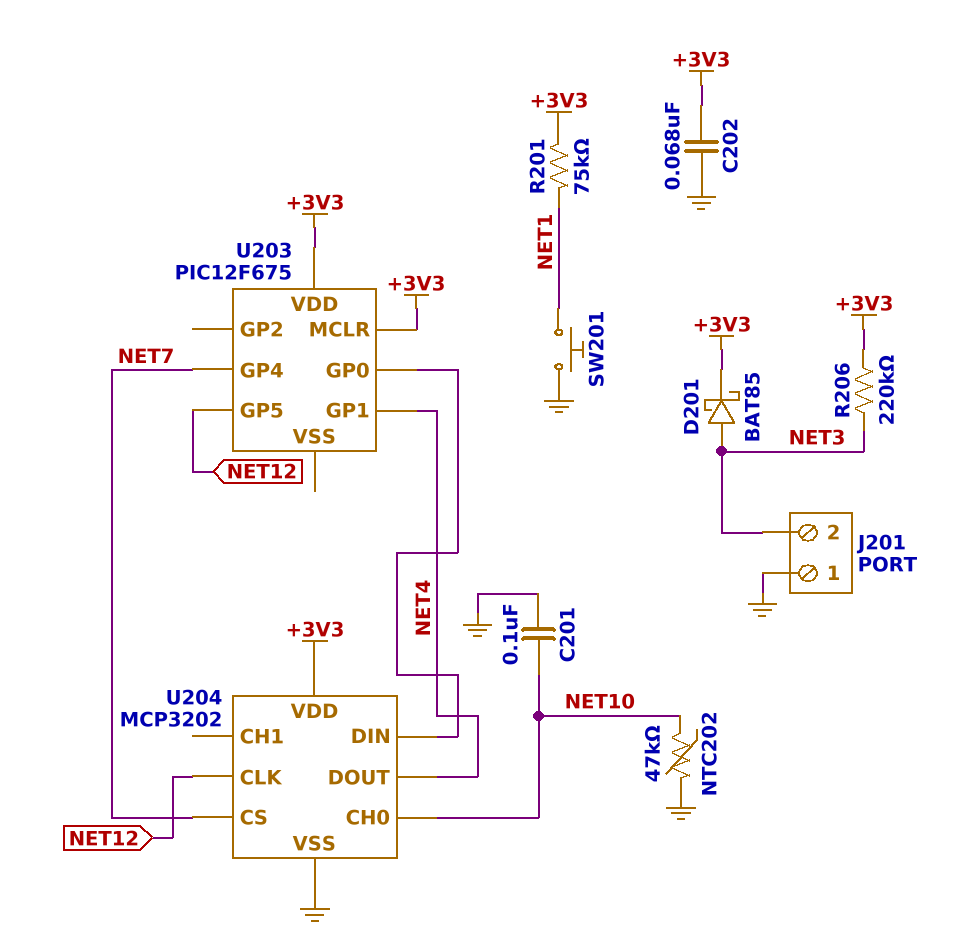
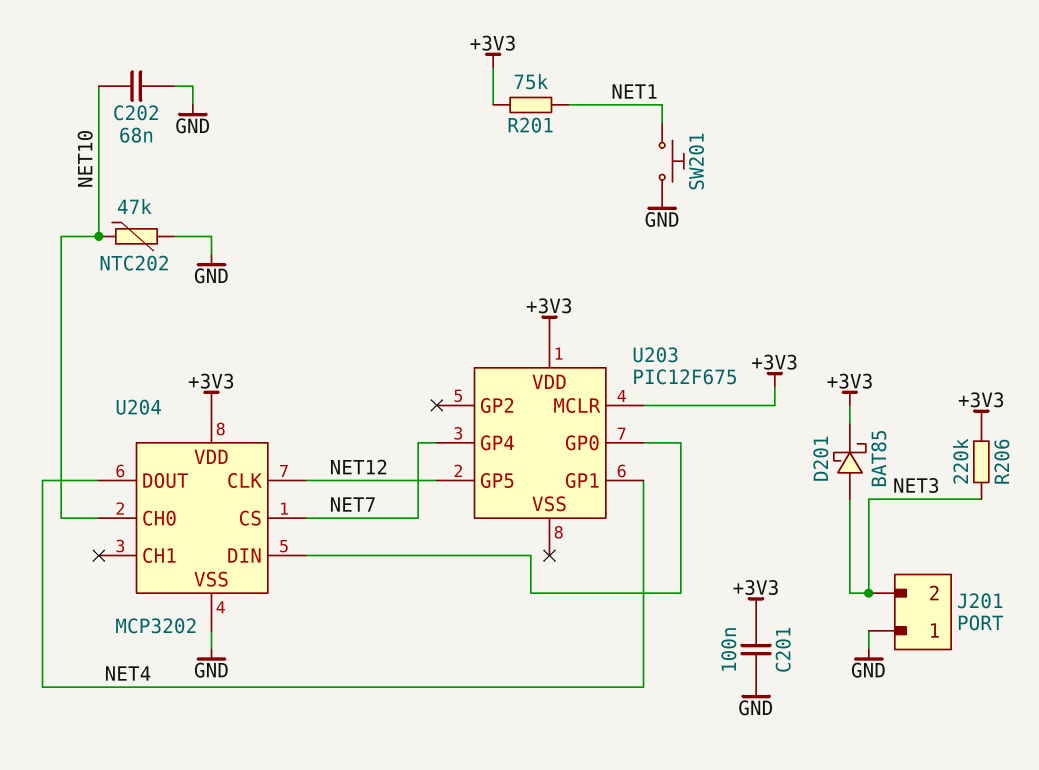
C201: 100nF (GND, NET10) -> 100nF (+3V3, GND)
C202: 68nF (+3V3, GND) -> 68nF (GND, NET10)

